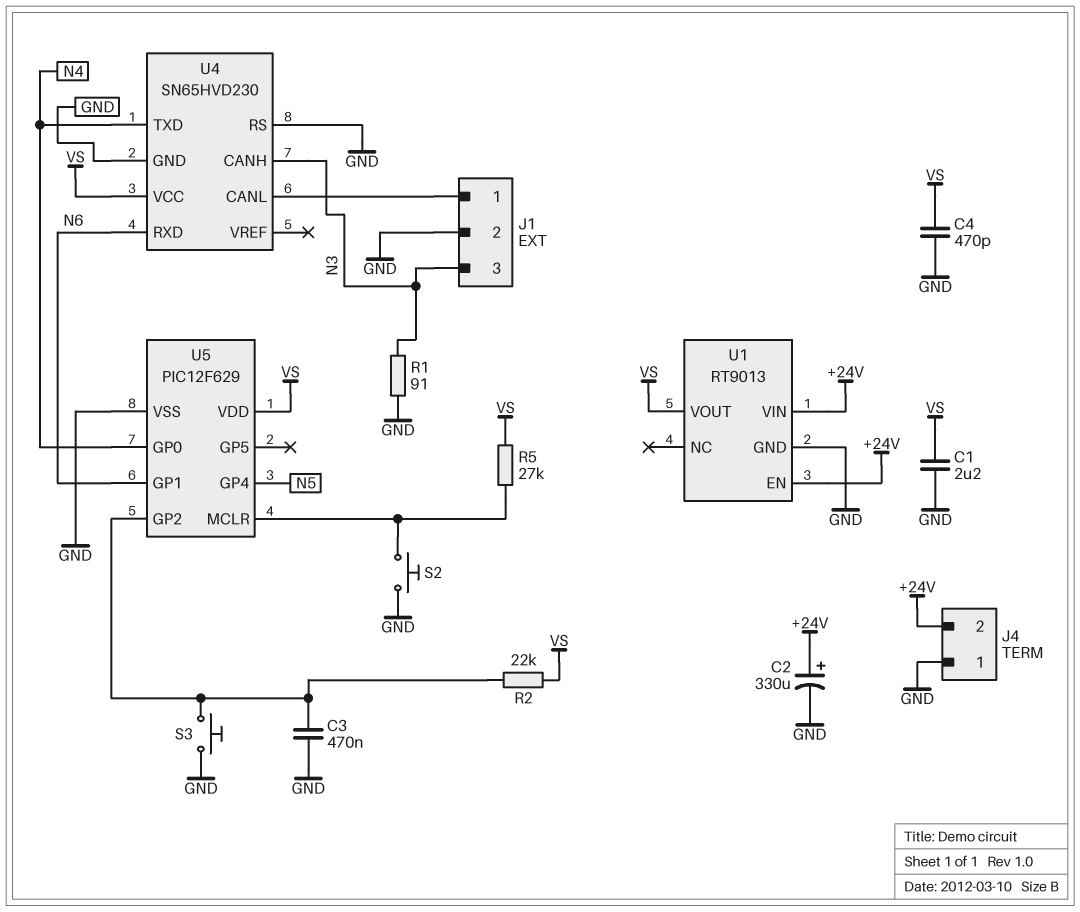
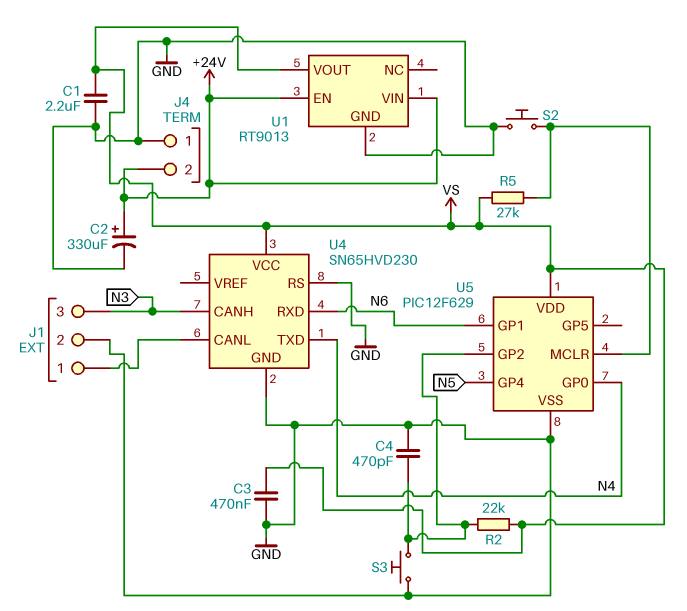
C3: 470nF (GND, U5/GP2) -> 470nF (GND, VS)
C4: 470pF (GND, VS) -> 470pF (GND, U5/GP2)
R1: 91 (GND, N3) -> none

